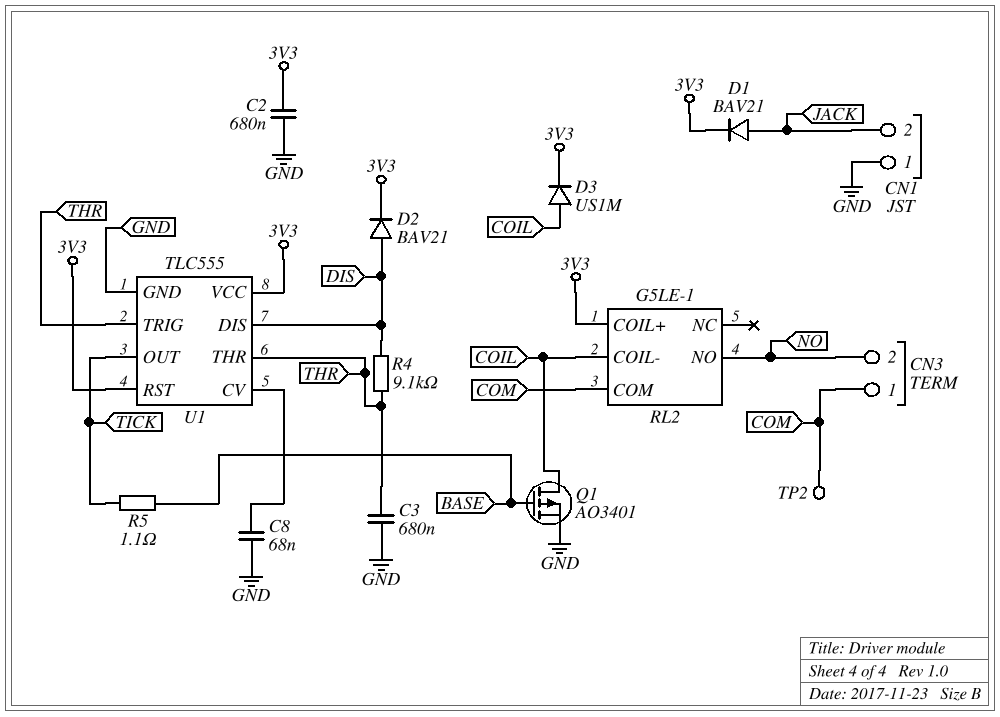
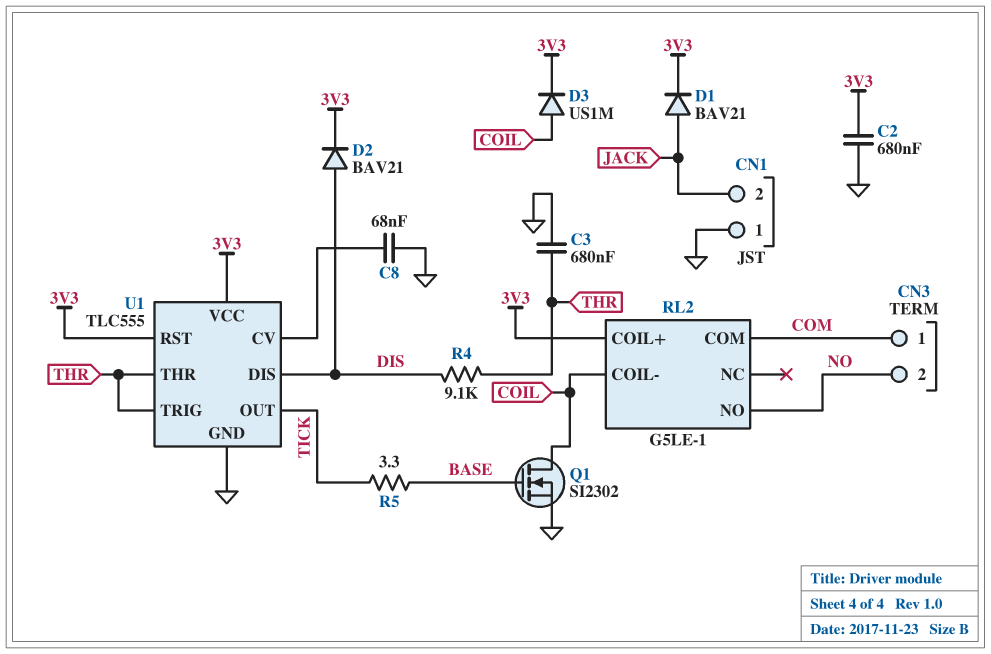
Q1: PMOS AO3401 (G BASE, D COIL, S GND) -> NMOS SI2302 (G BASE, D COIL, S GND)
R5: 1.1 (BASE, TICK) -> 3.3 (BASE, TICK)
TP2: test point (COM) -> none

